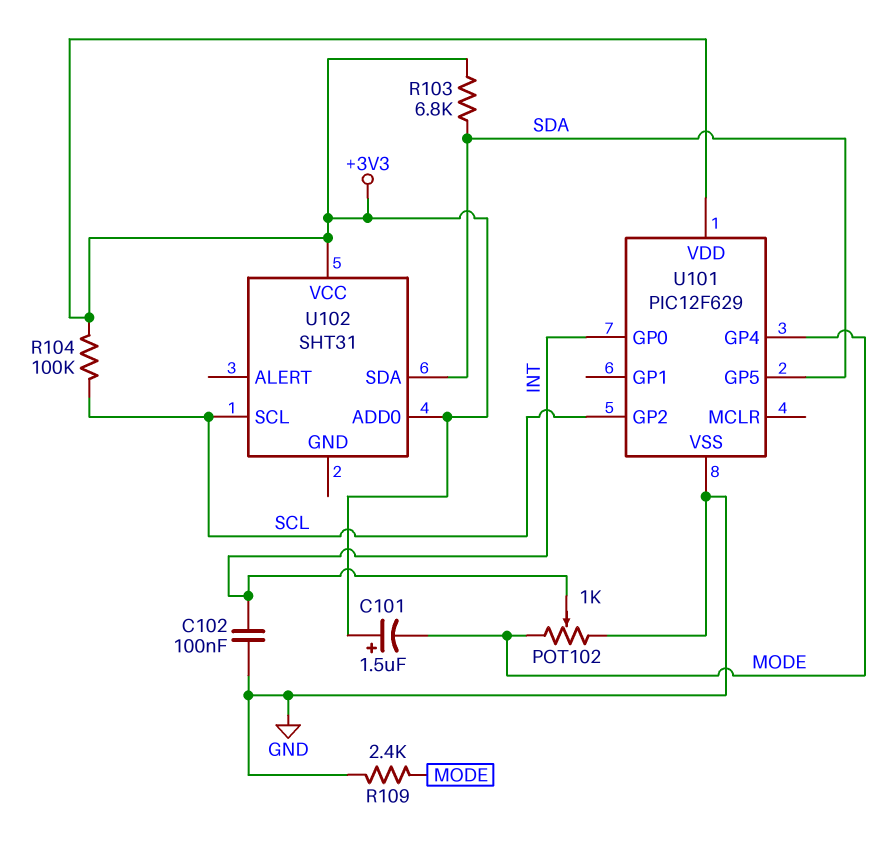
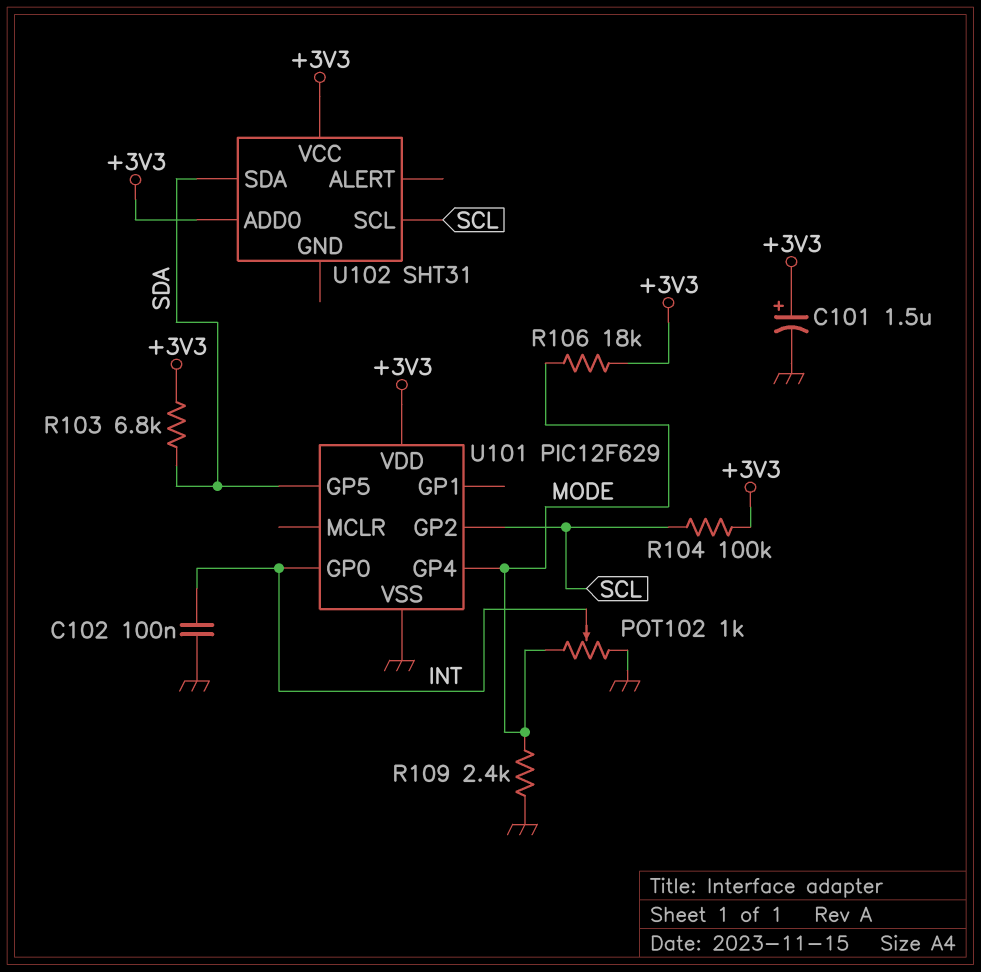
C101: 1.5uF (plus +3V3, minus MODE) -> 1.5uF (plus +3V3, minus GND)
R106: none -> 18k (+3V3, MODE)

